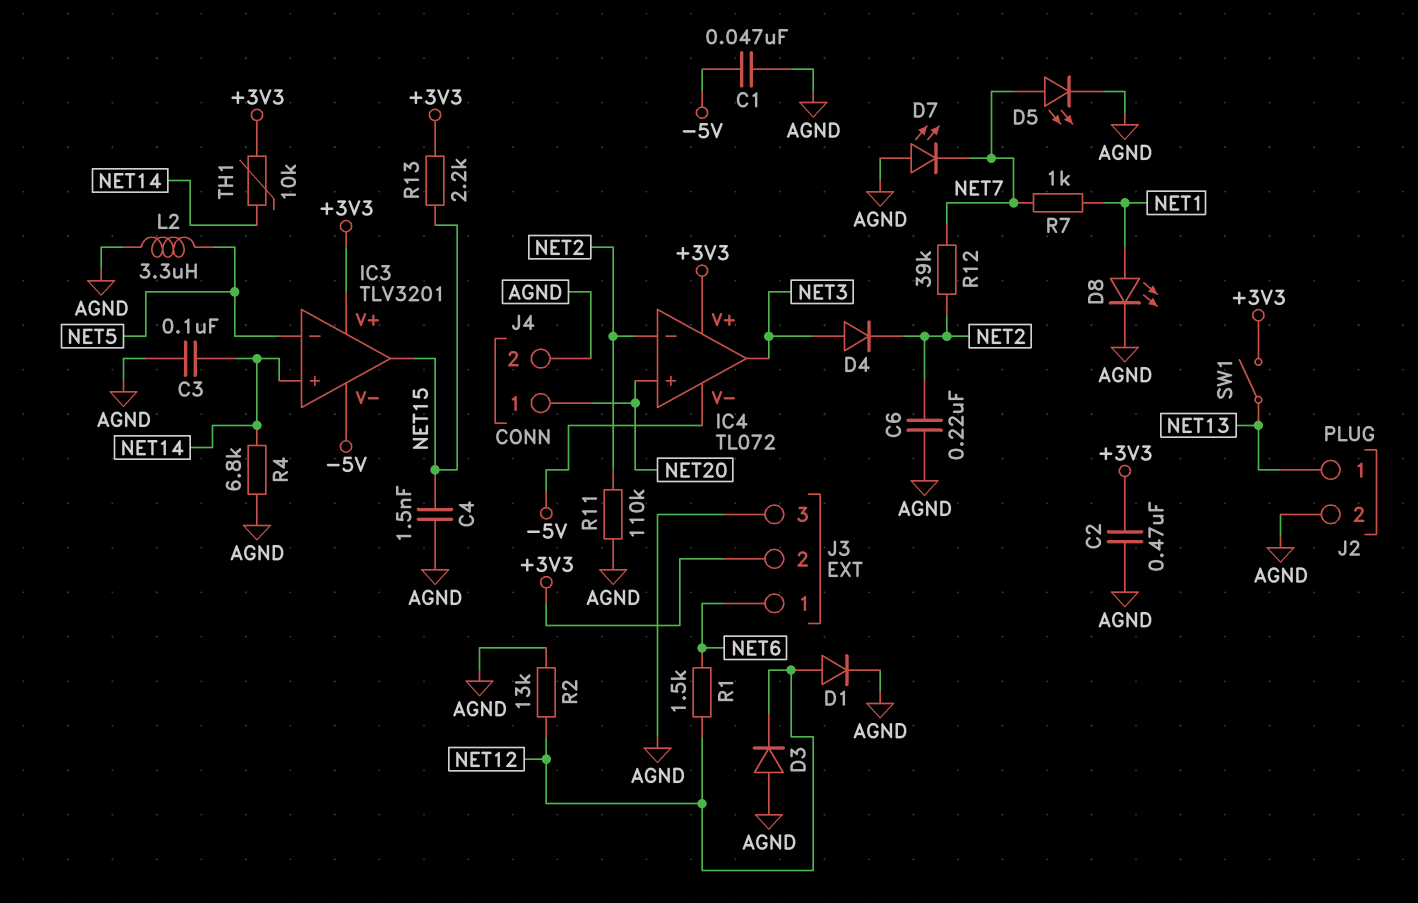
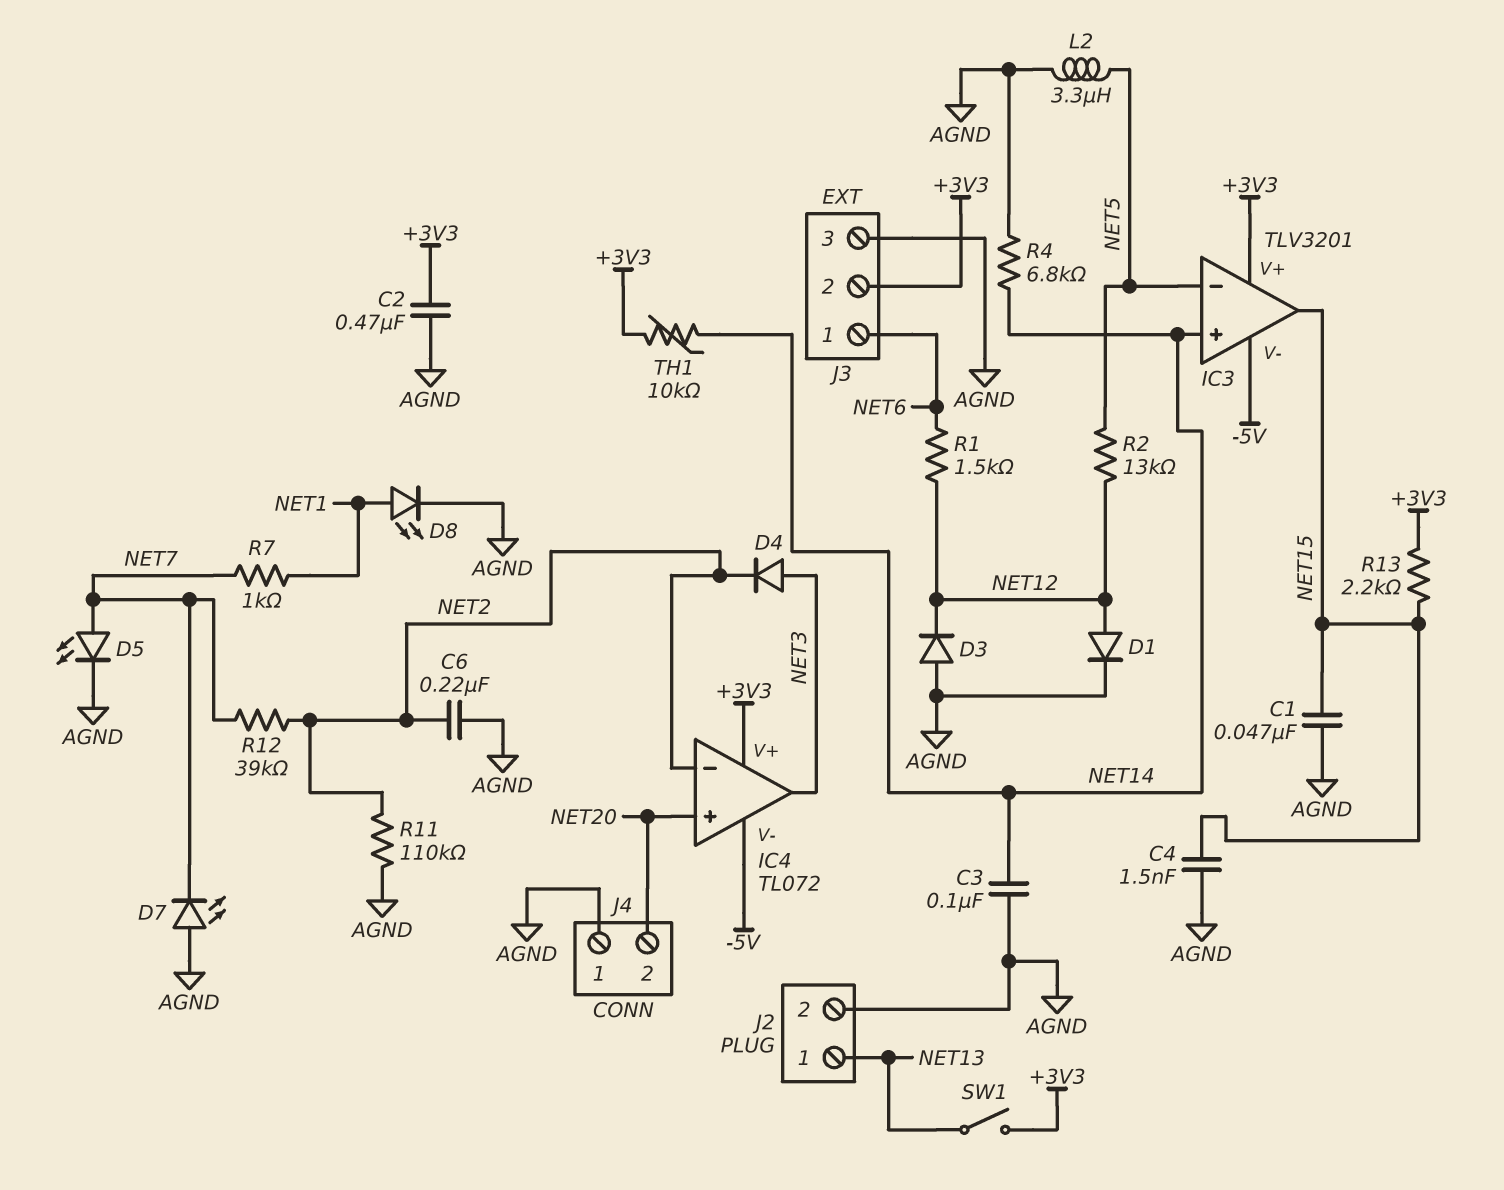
C1: 47nF (-5V, AGND) -> 47nF (AGND, NET15)
J4 pin 1: NET20 -> AGND
J4 pin 2: AGND -> NET20
R2: 13k (AGND, NET12) -> 13k (NET5, NET12)

